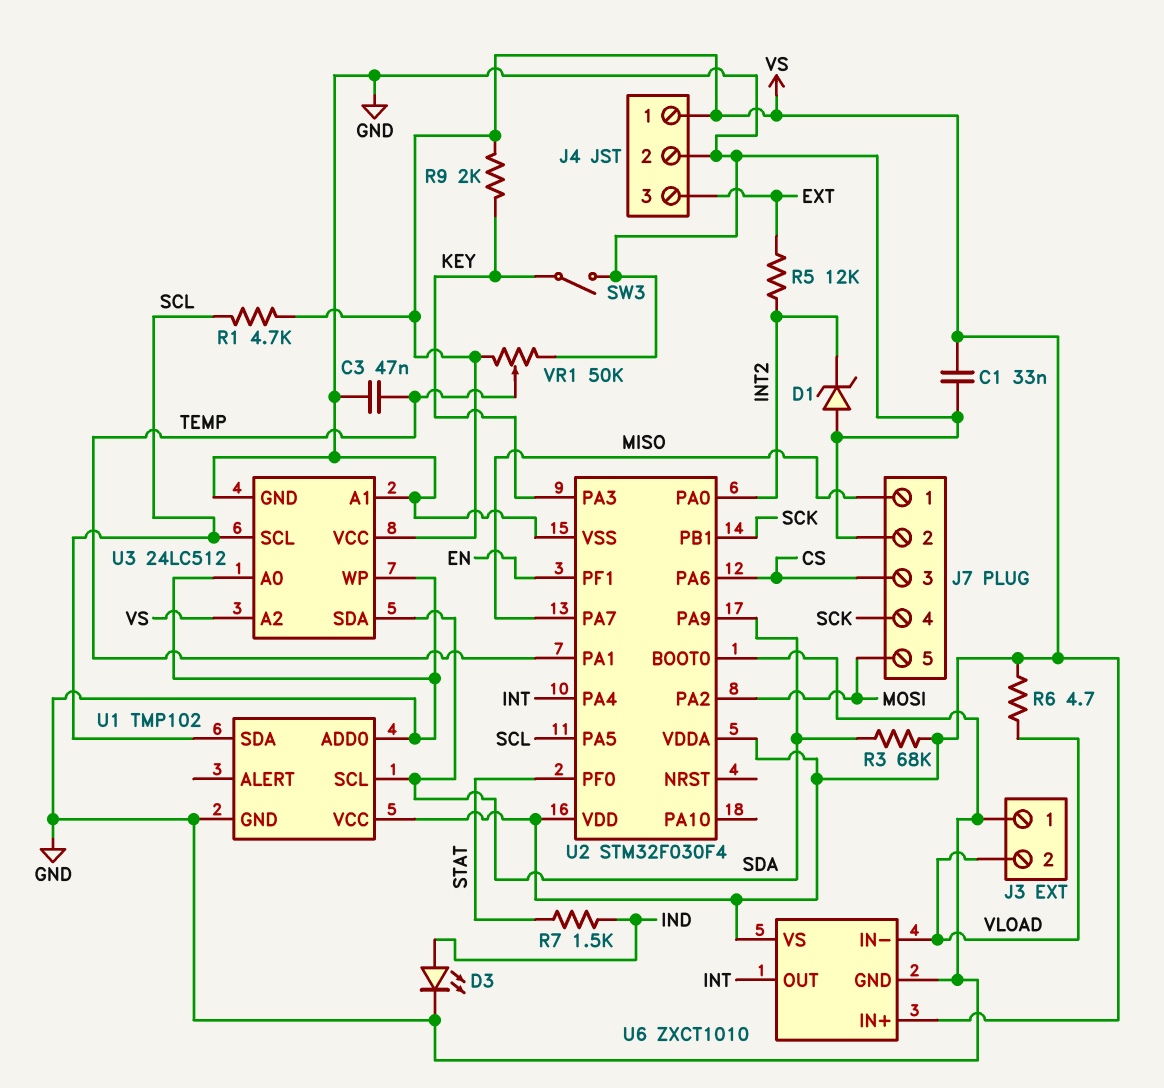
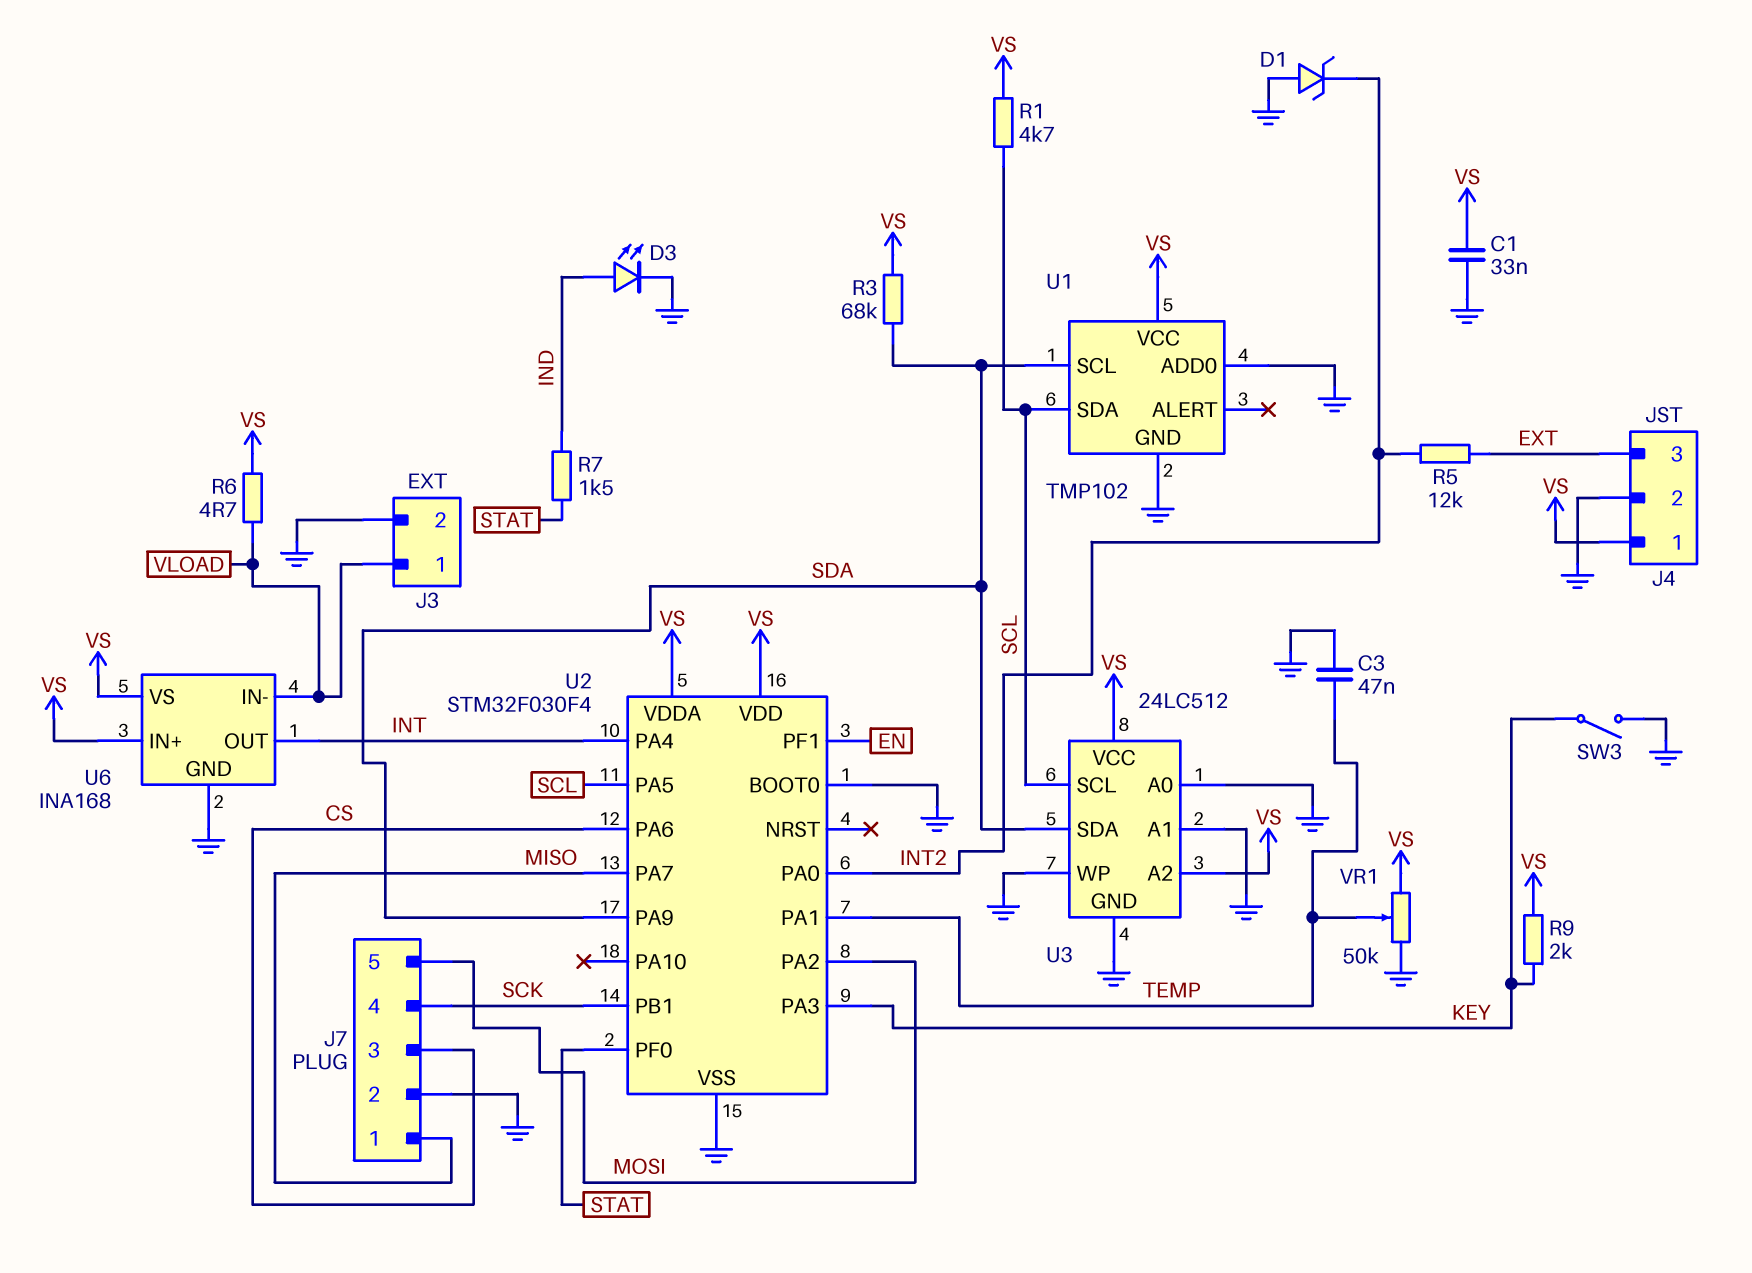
J3 pin 1: GND -> VLOAD
J3 pin 2: VLOAD -> GND
U6: ZXCT1010 -> INA168

